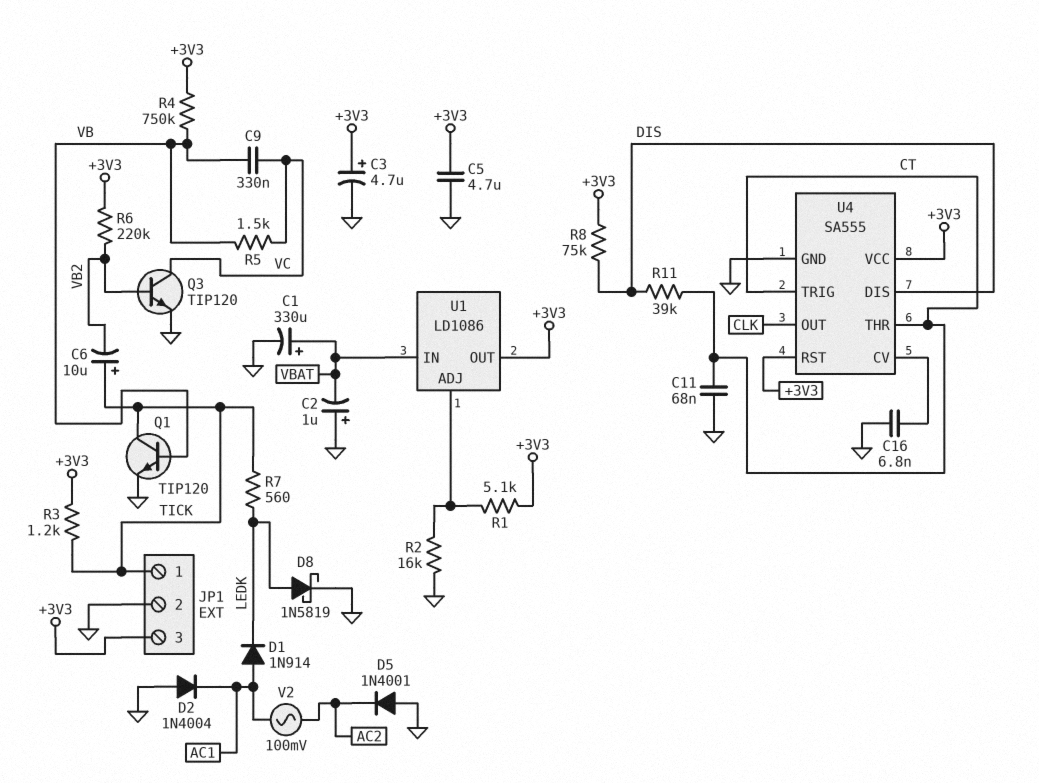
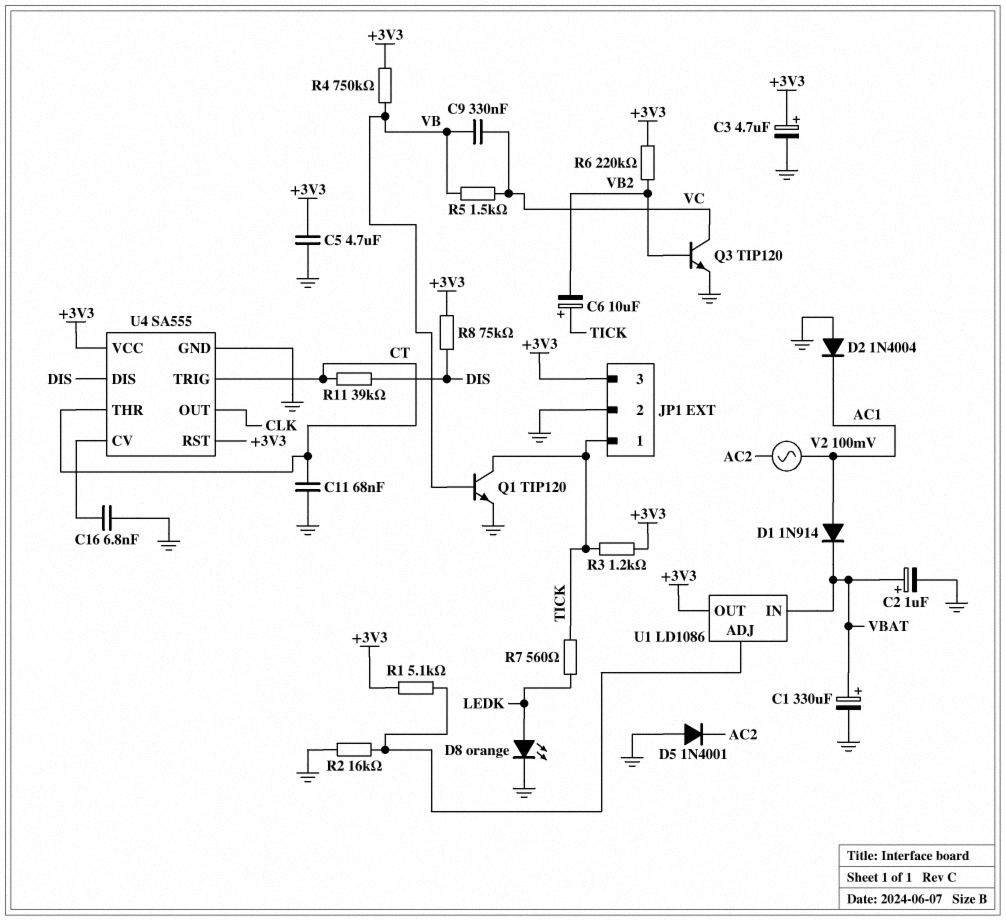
C2: 1uF (plus GND, minus VBAT) -> 1uF (plus VBAT, minus GND)
D1: diode 1N914 (A AC1, K LEDK) -> diode 1N914 (A AC1, K VBAT)
D8: schottky 1N5819 (A LEDK, K GND) -> LED orange (A LEDK, K GND)

